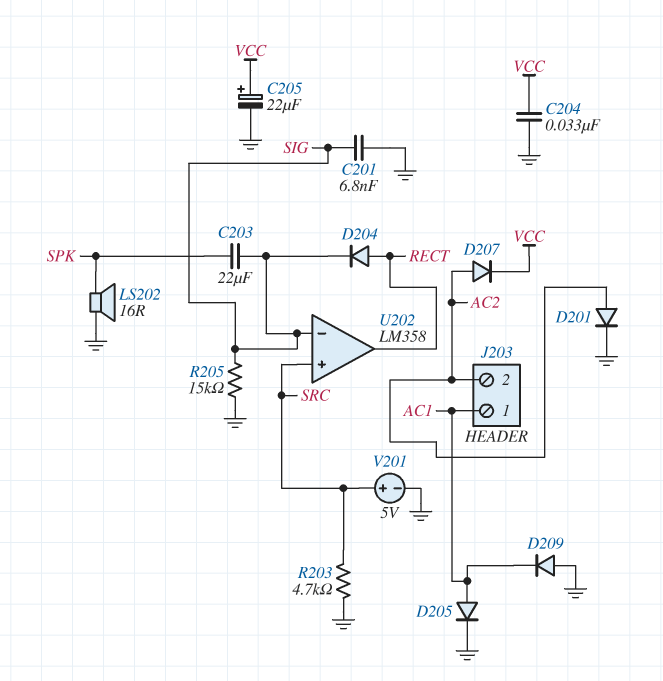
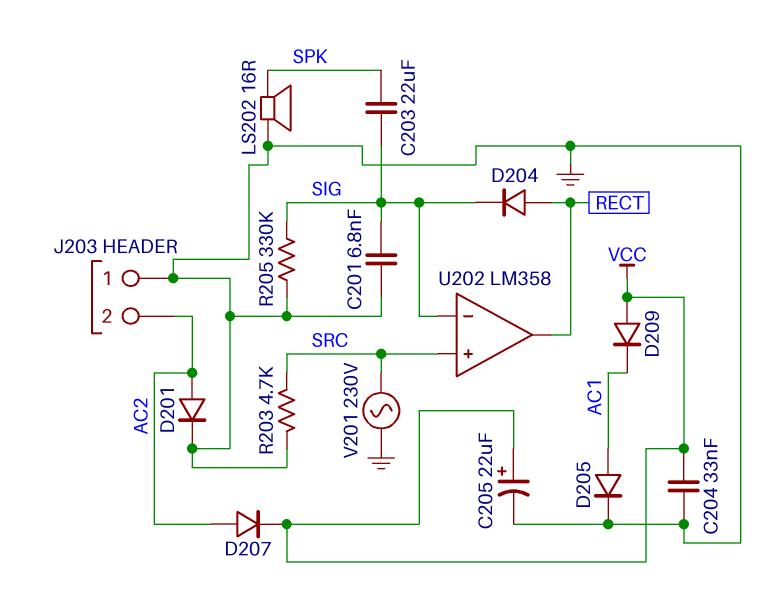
D209: diode (A GND, K AC1) -> diode (A VCC, K AC1)
J203 pin 1: AC1 -> GND
R205: 15k (GND, SIG) -> 330k (GND, SIG)
V201: 5V (plus SRC, minus GND) -> AC 230V (GND, SRC)

